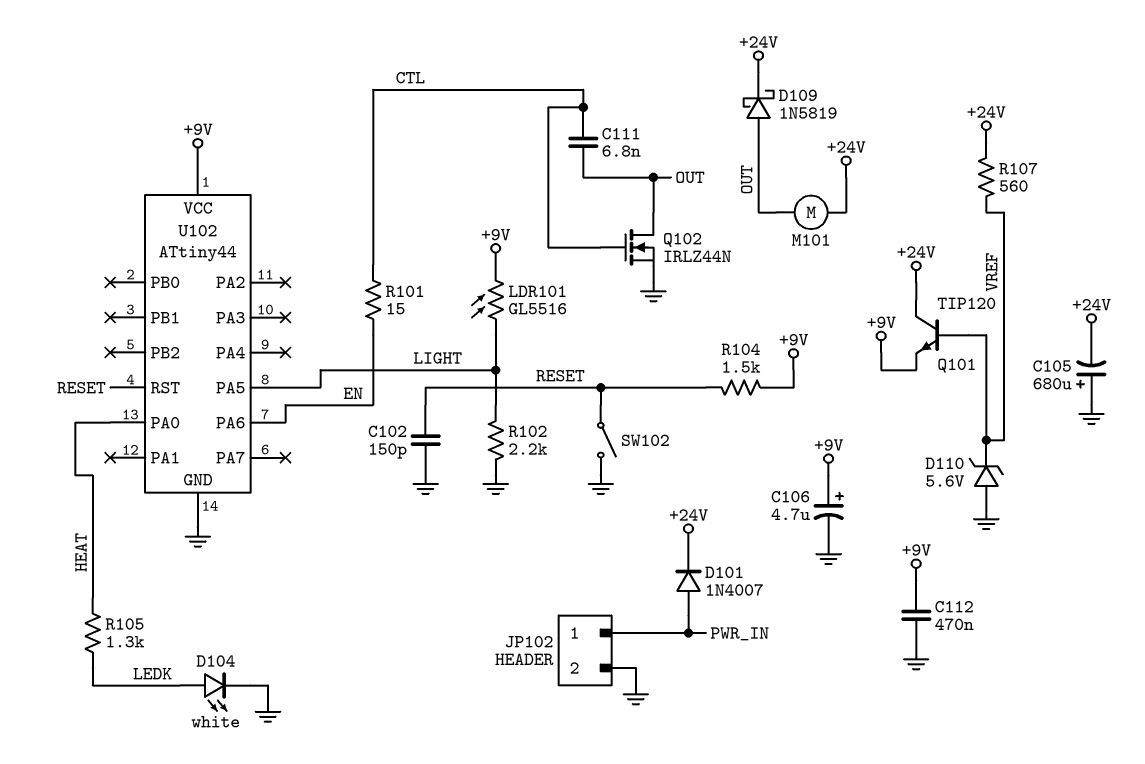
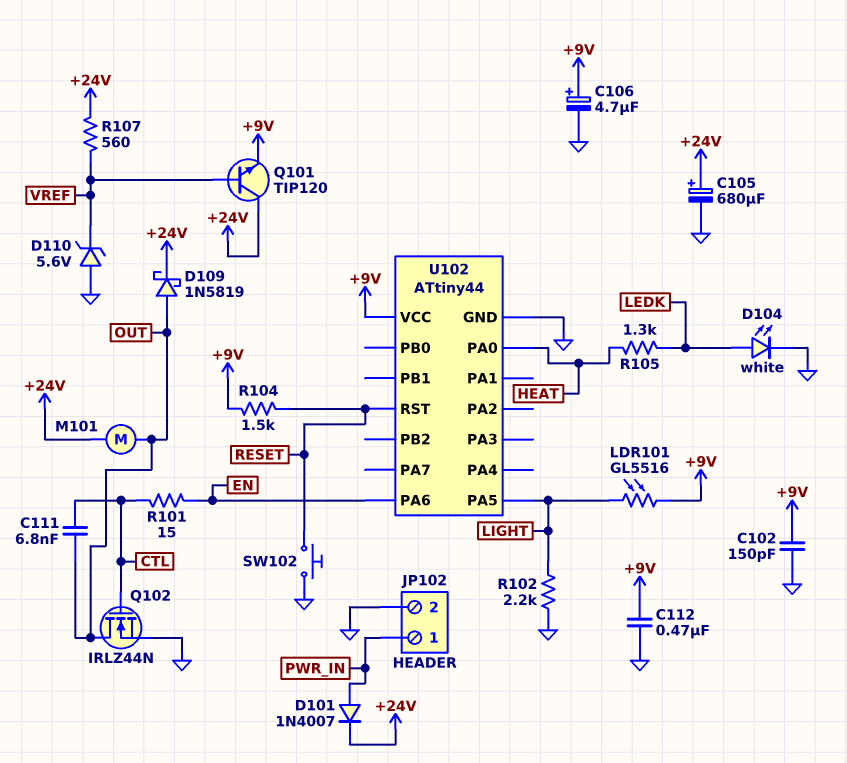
C102: 150pF (GND, RESET) -> 150pF (+9V, GND)
C105: 680uF (plus GND, minus +24V) -> 680uF (plus +24V, minus GND)
SW102: switch (GND, RESET) -> button (GND, RESET)

